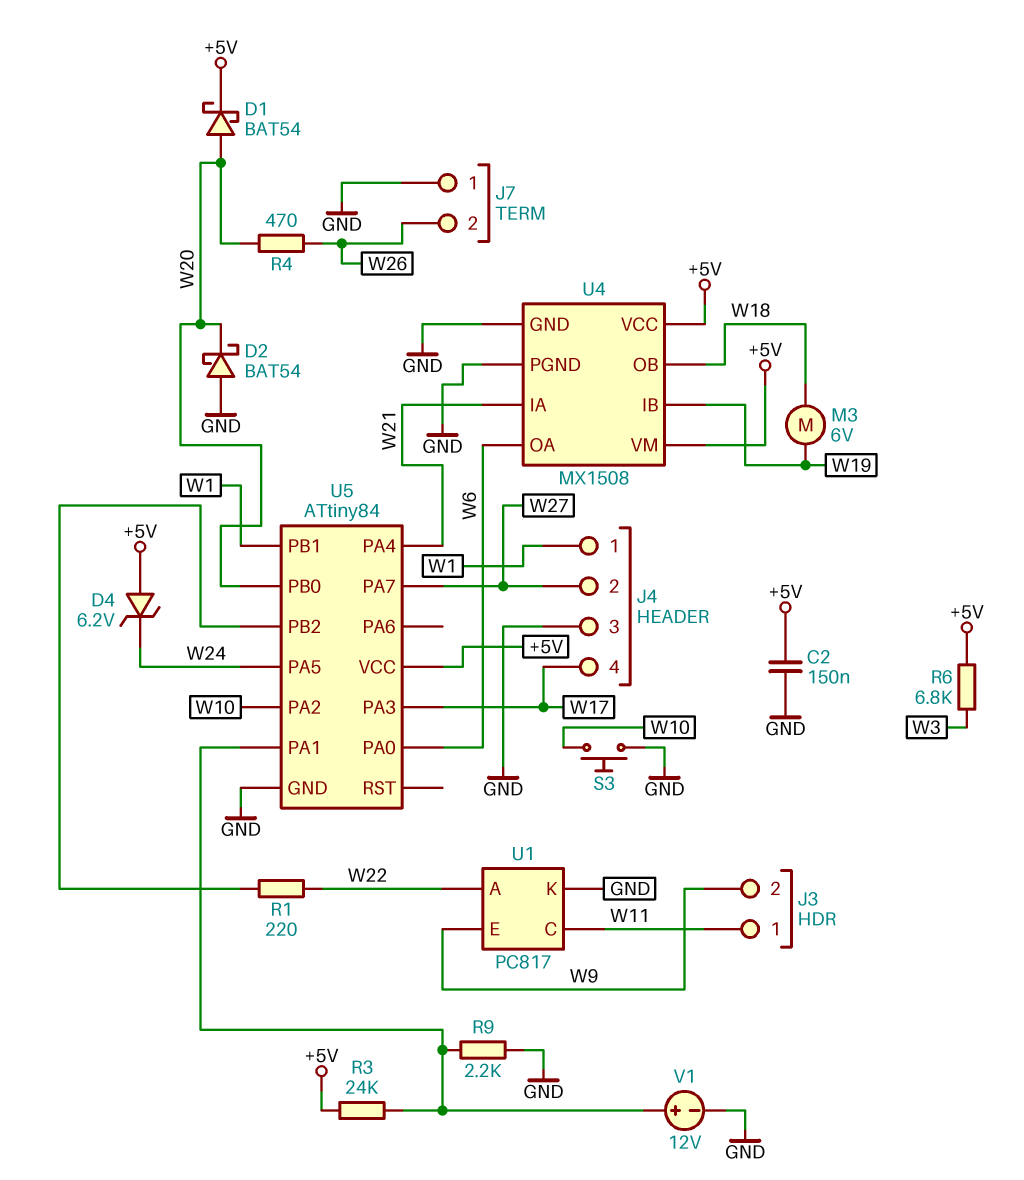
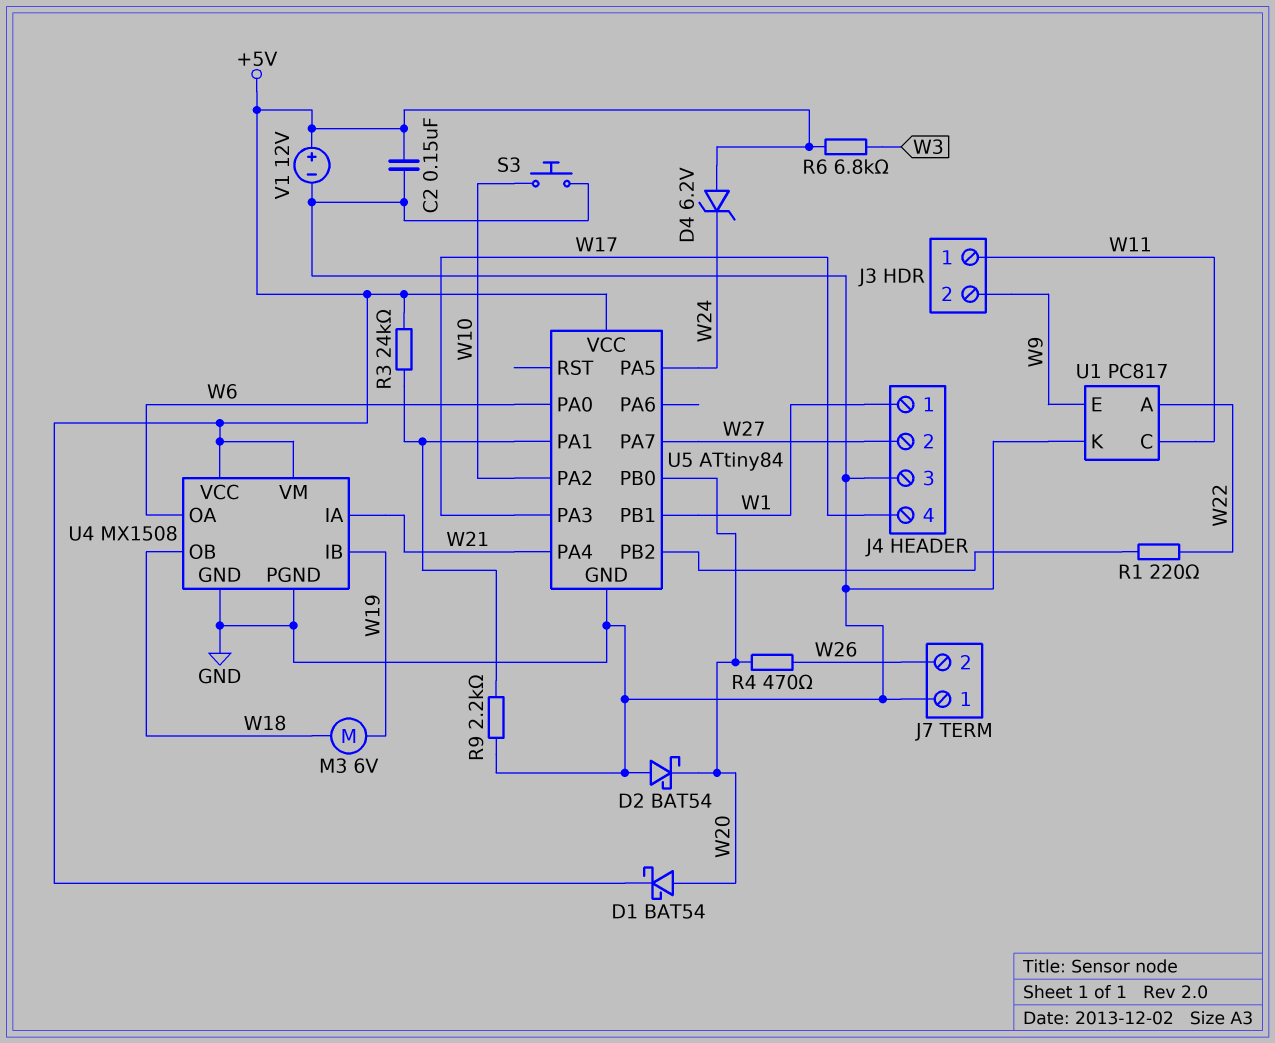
V1: 12V (plus U5/PA1, minus GND) -> 12V (plus +5V, minus GND)

